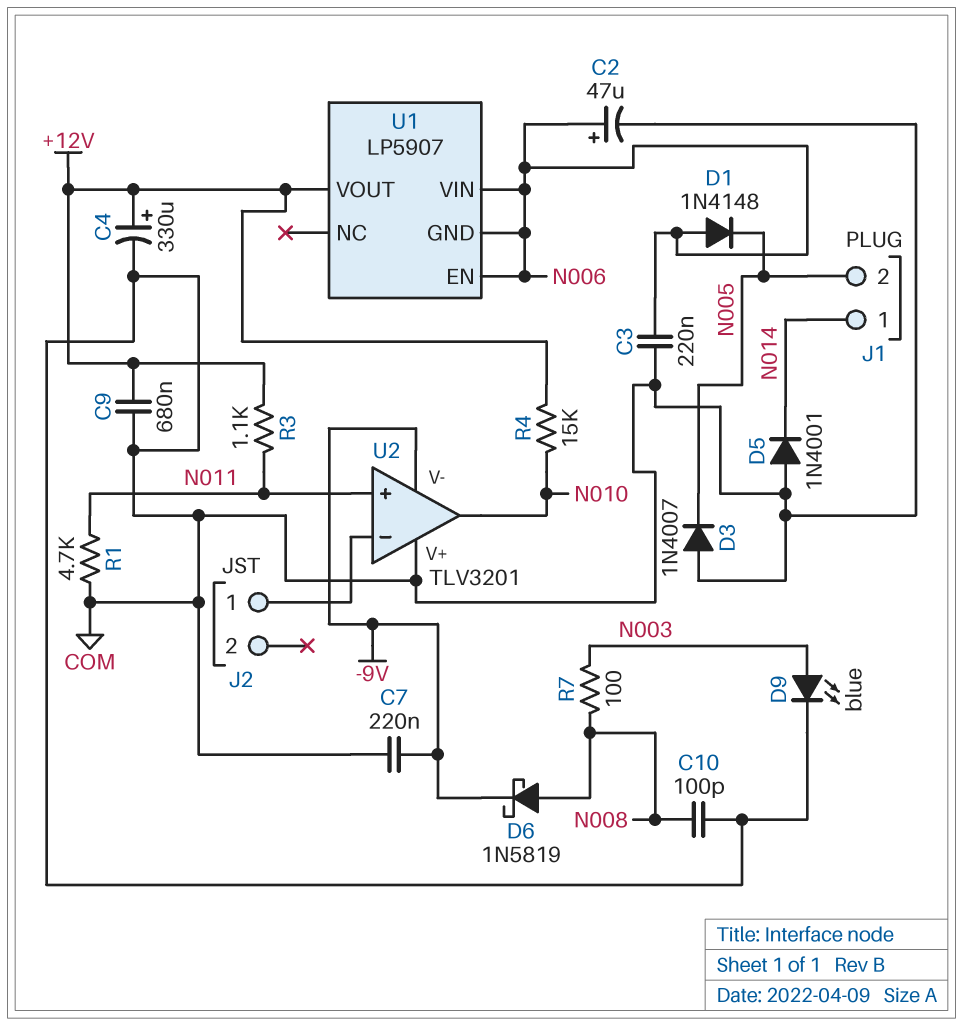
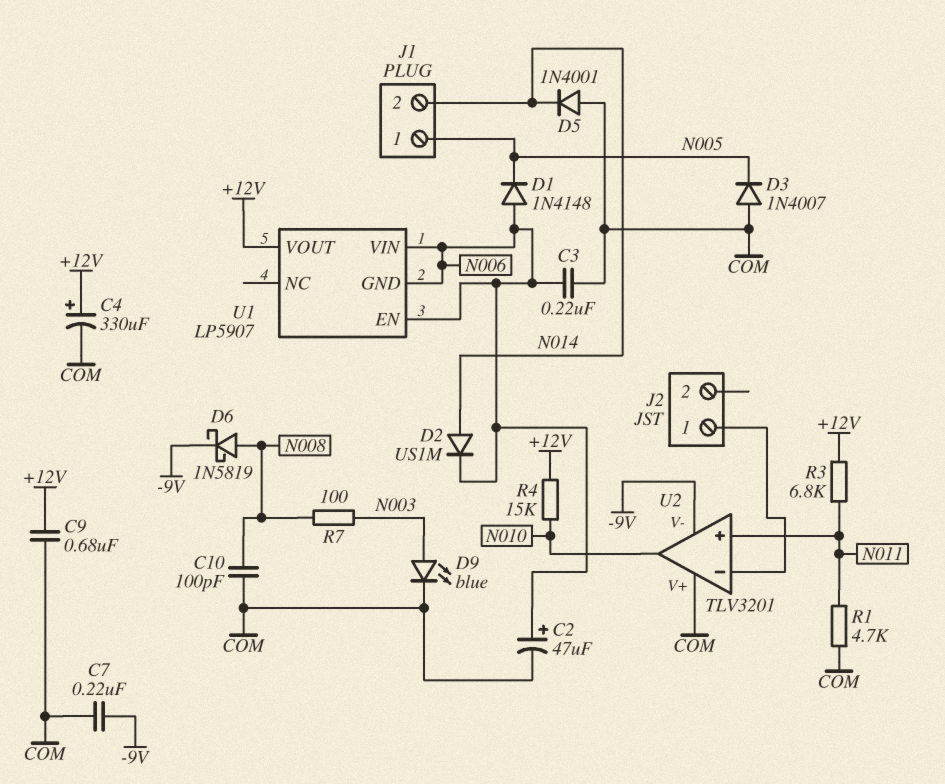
D2: none -> diode US1M (A N014, K N006)
J1 pin 1: N014 -> N005
J1 pin 2: N005 -> N014
R3: 1.1k (+12V, N011) -> 6.8k (+12V, N011)

